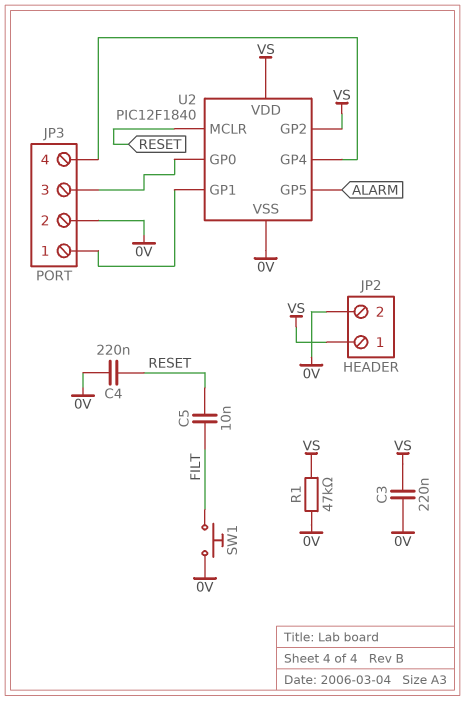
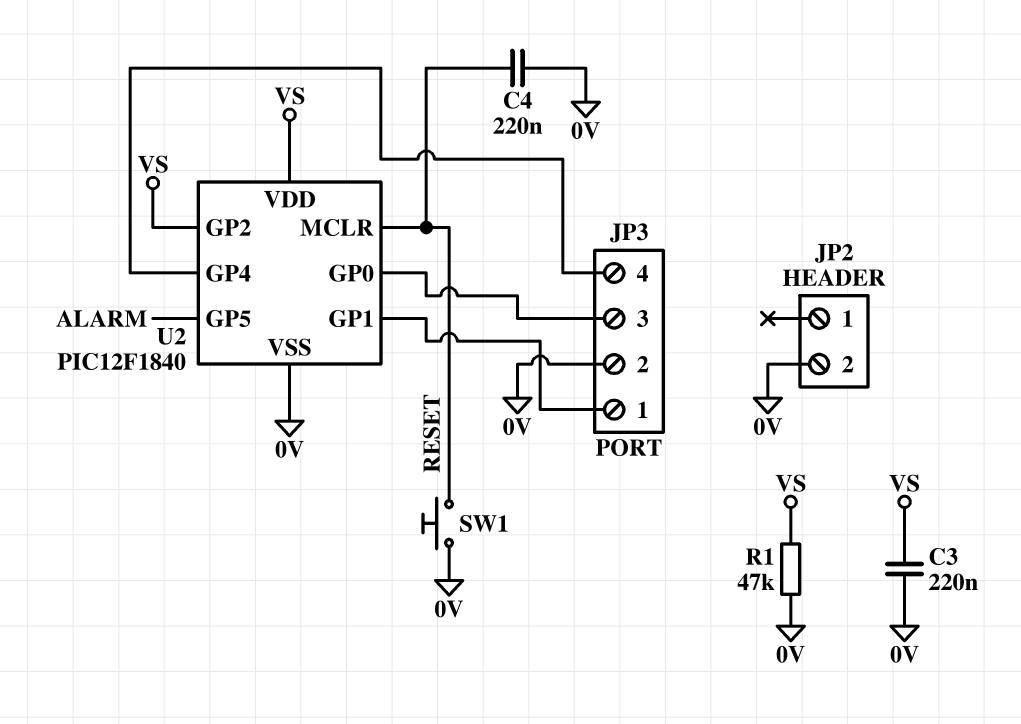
C5: 10nF (FILT, RESET) -> none
JP2 pin 1: VS -> none
SW1: button (0V, FILT) -> button (0V, RESET)

